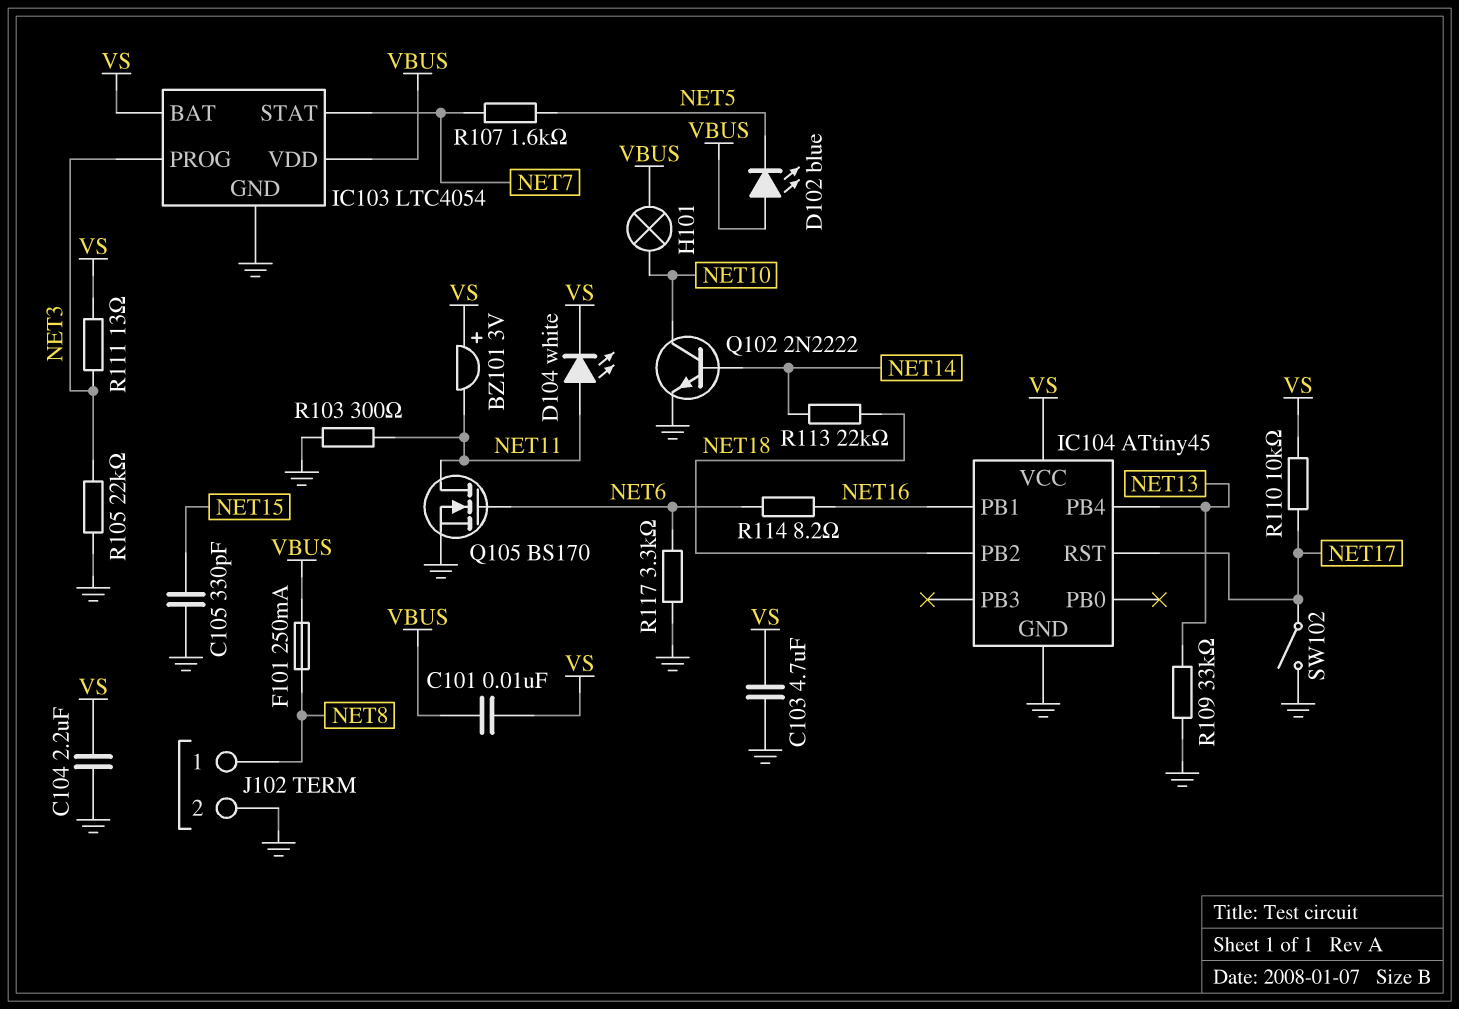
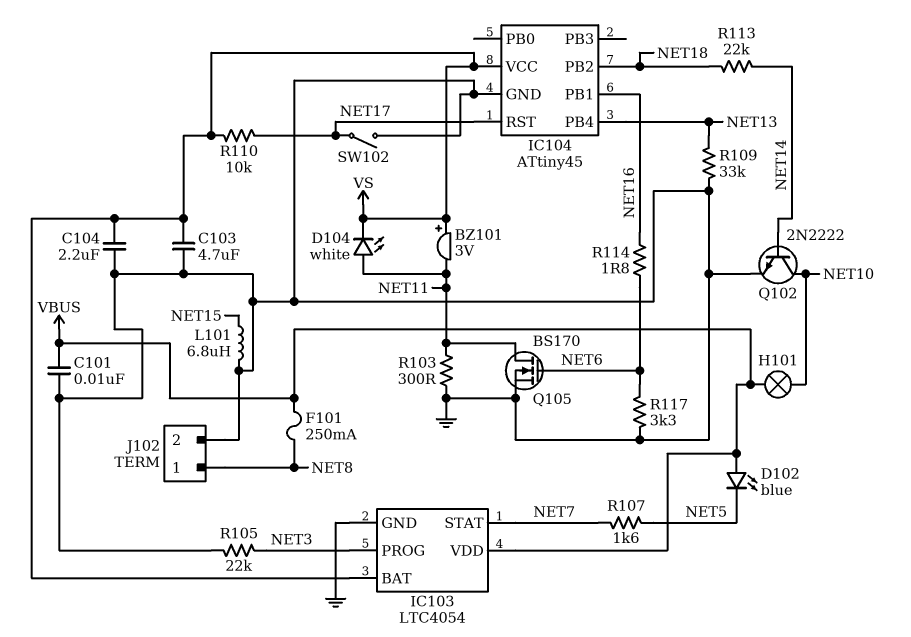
C101: 10nF (VBUS, VS) -> 10nF (GND, VBUS)
C105: 330pF (GND, NET15) -> none
L101: none -> 6.8uH (GND, NET15)
R111: 13 (NET3, VS) -> none
R114: 8.2 (NET6, NET16) -> 1.8 (NET6, NET16)

